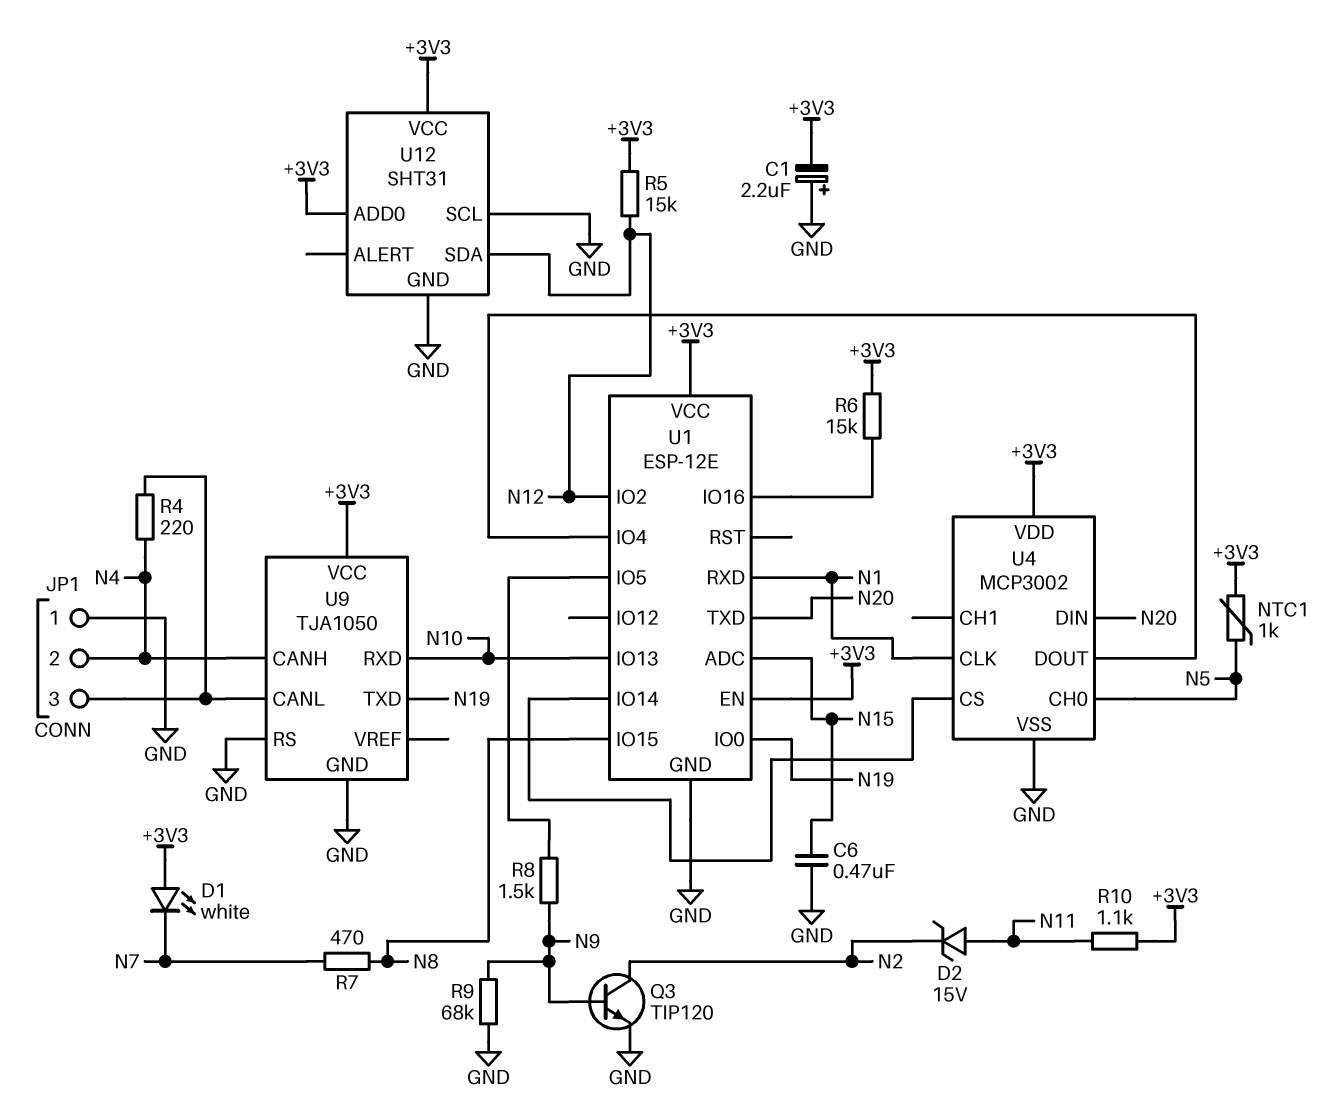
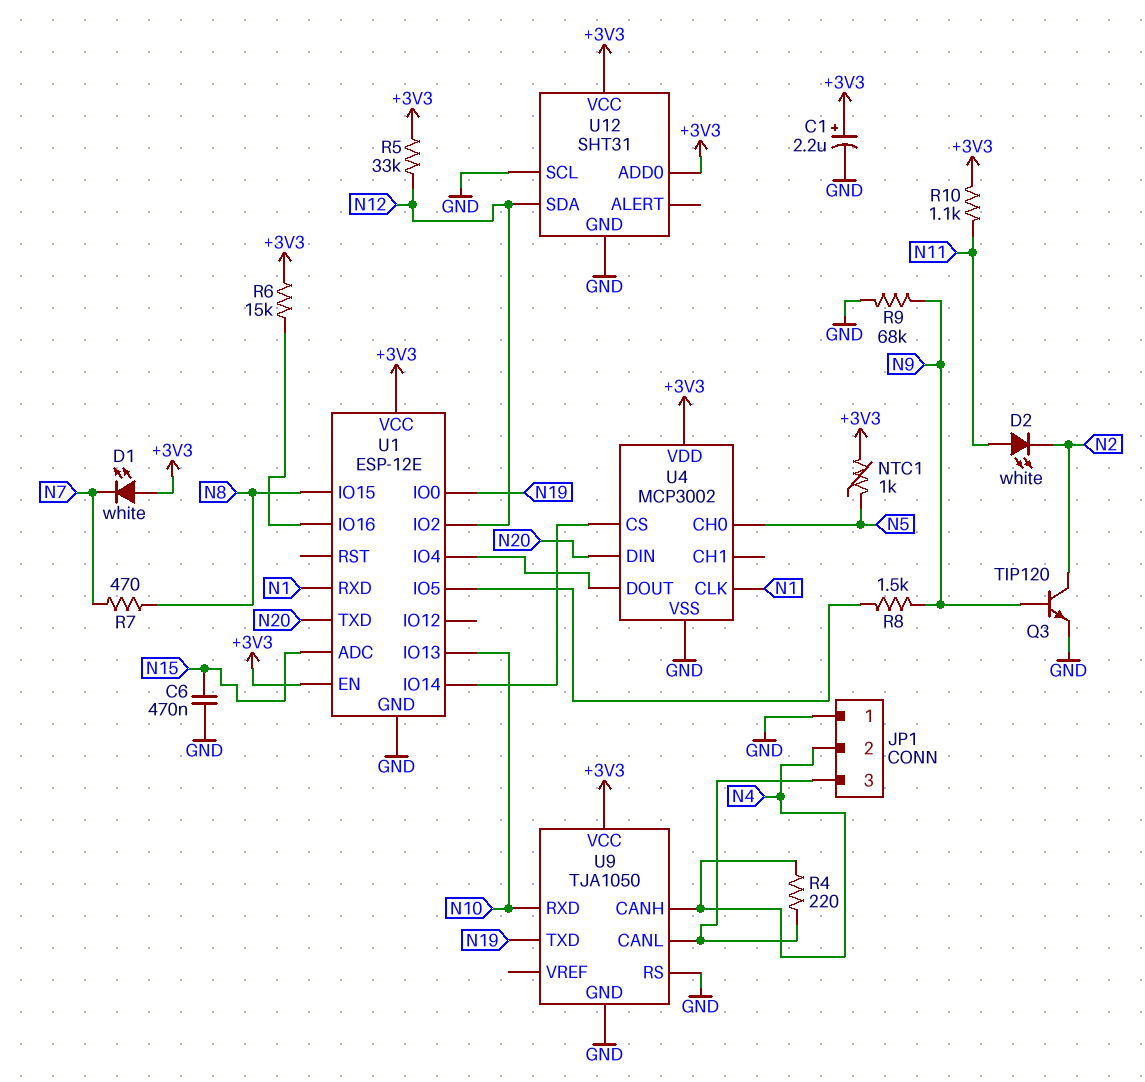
C1: 2.2uF (plus GND, minus +3V3) -> 2.2uF (plus +3V3, minus GND)
D2: zener 15V (A N11, K N2) -> LED white (A N11, K N2)
R5: 15k (+3V3, N12) -> 33k (+3V3, N12)

